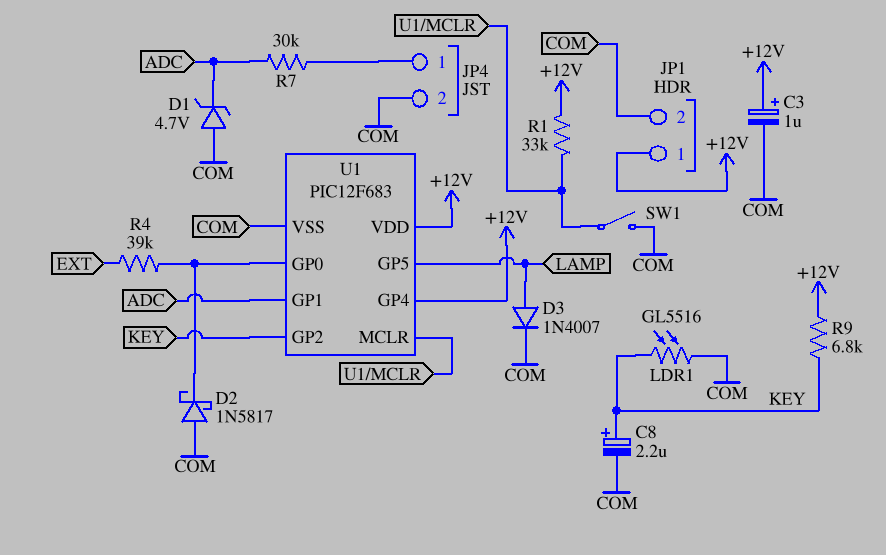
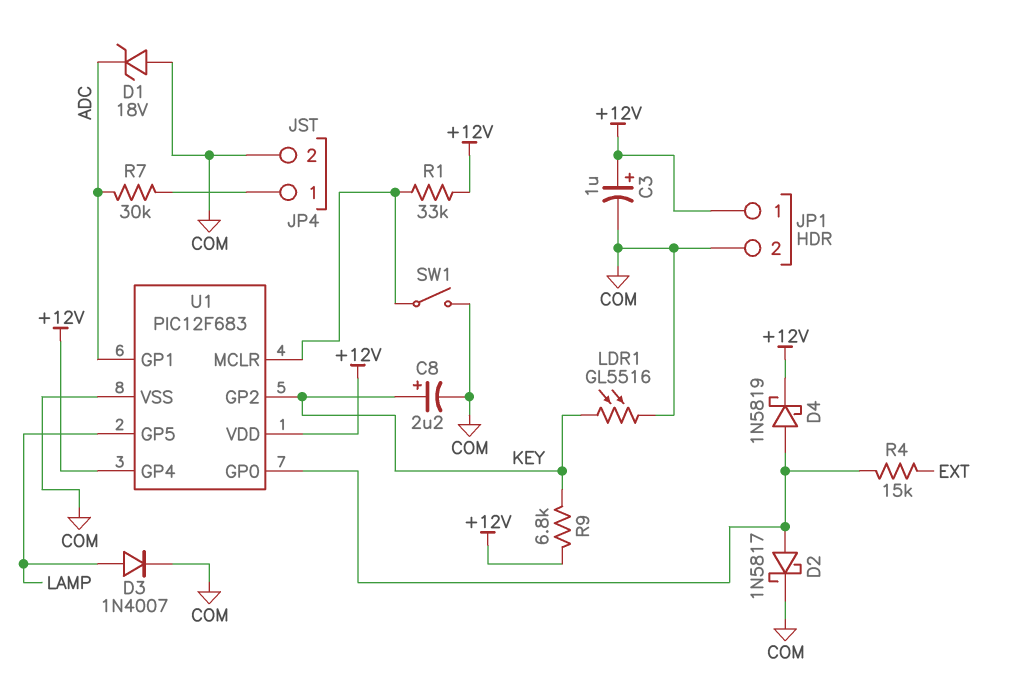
D1: zener 4.7V (A COM, K ADC) -> zener 18V (A COM, K ADC)
D2: schottky 1N5817 (A COM, K U1/GP0) -> schottky 1N5817 (A U1/GP0, K COM)
D4: none -> schottky 1N5819 (A U1/GP0, K +12V)
R4: 39k (EXT, U1/GP0) -> 15k (EXT, U1/GP0)

